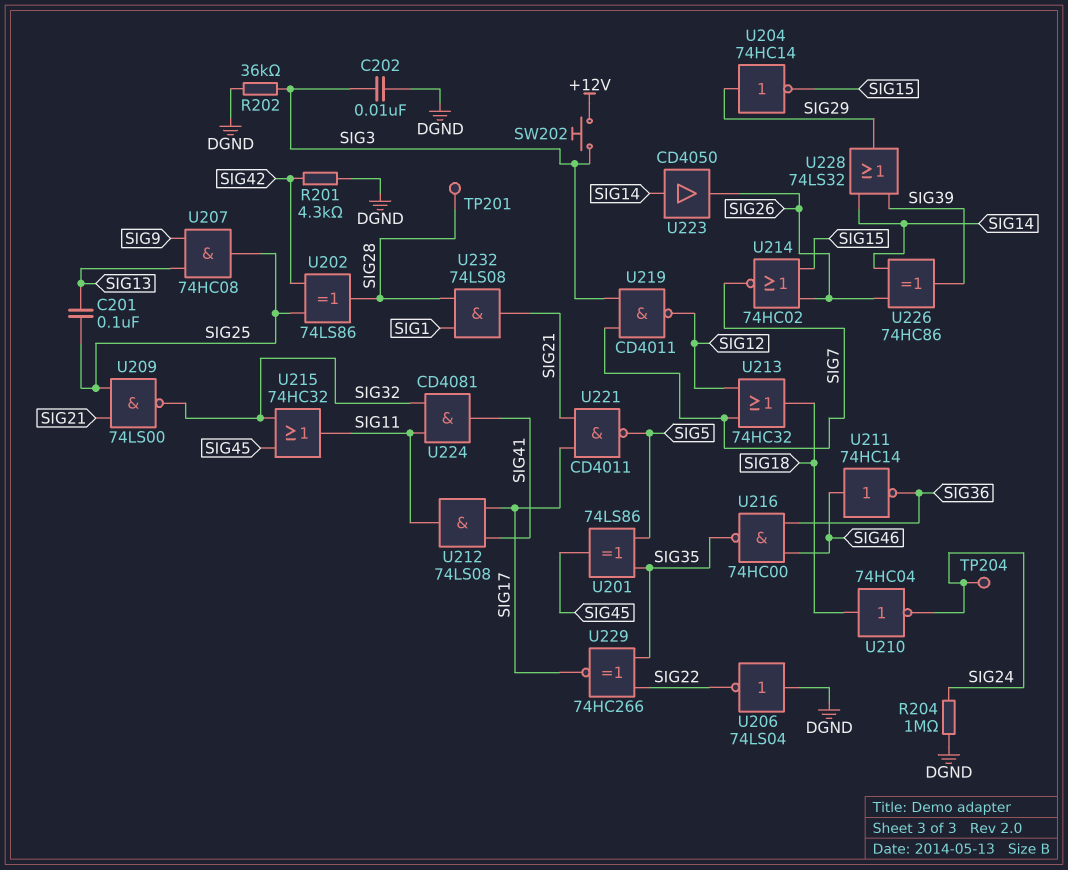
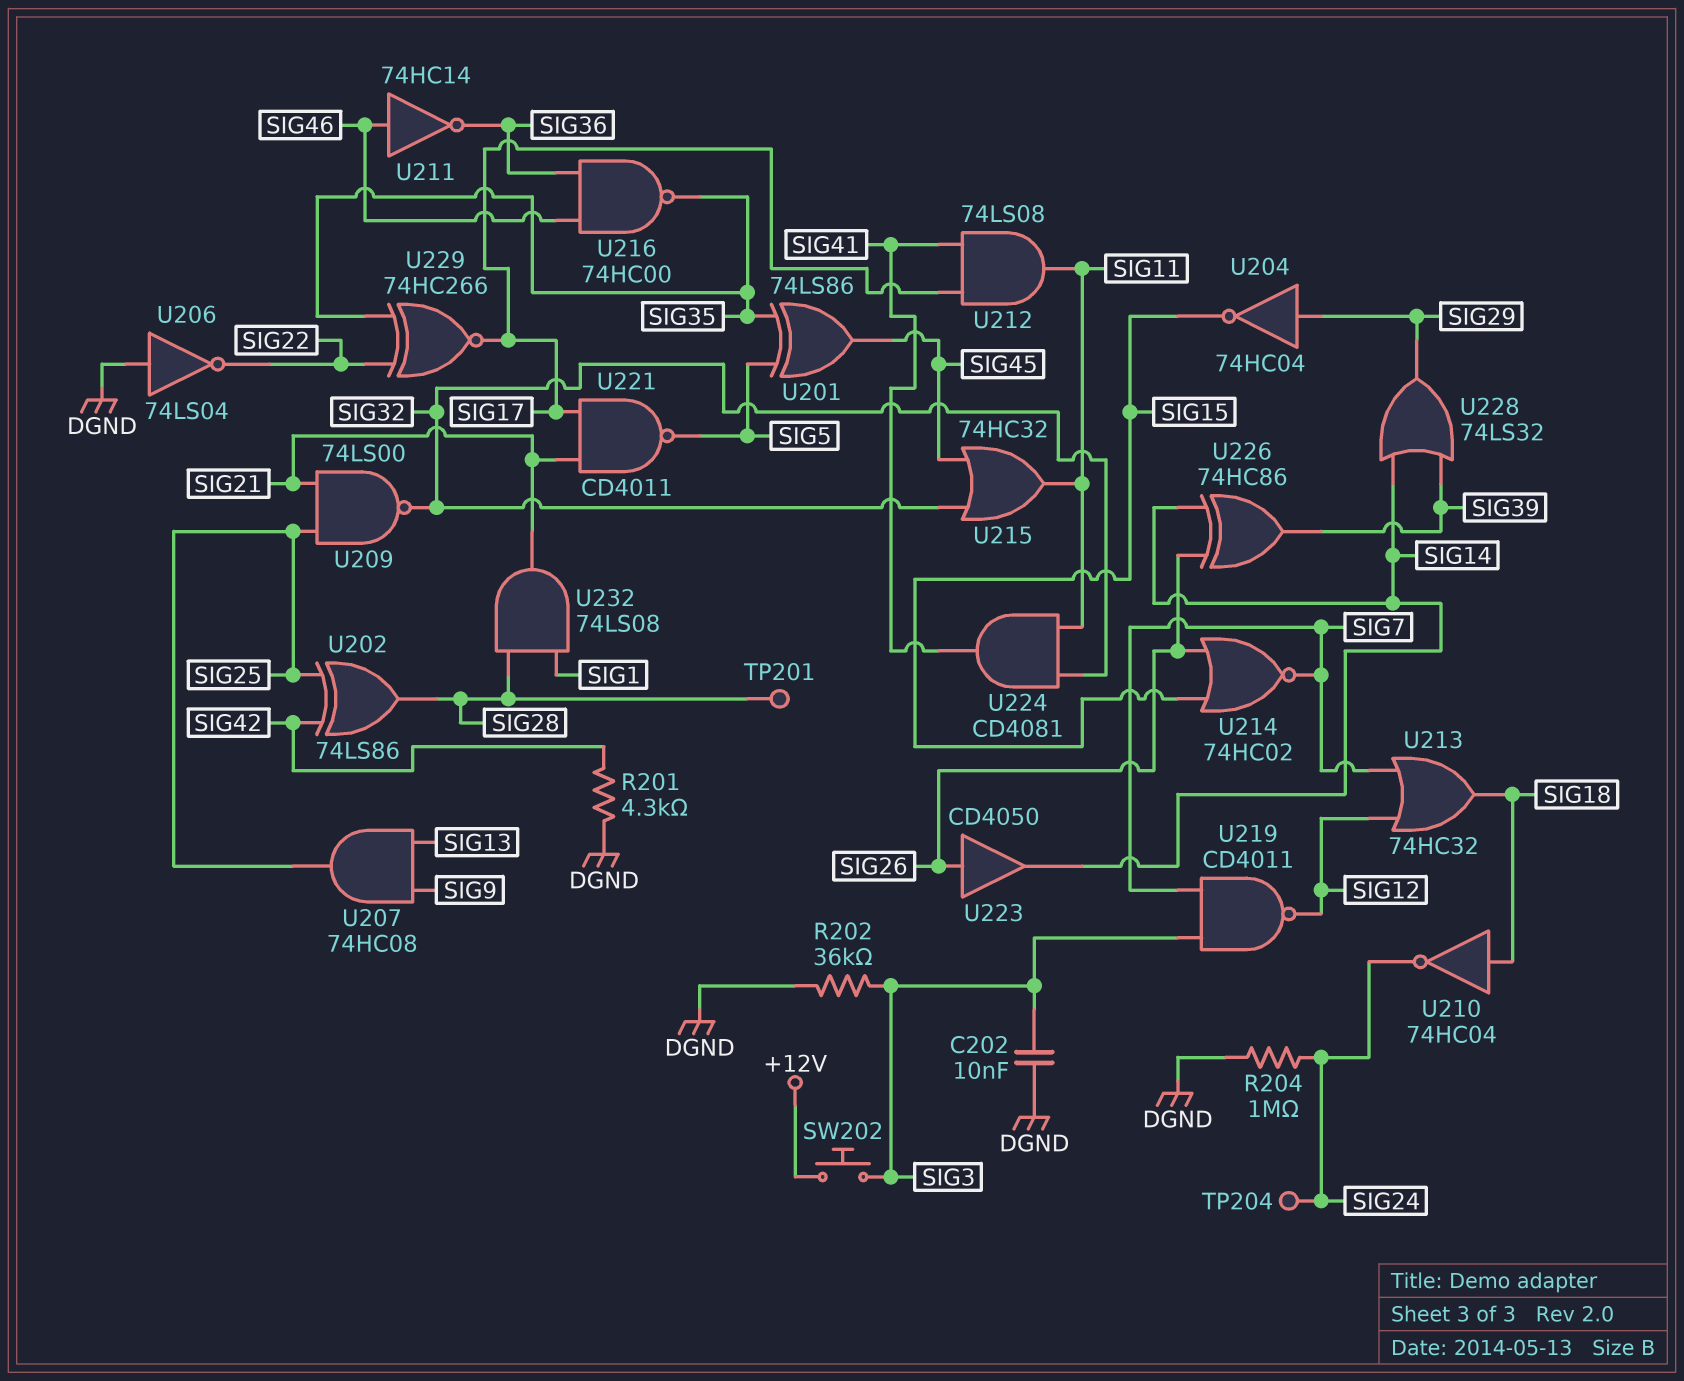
C201: 100nF (SIG13, SIG25) -> none
U204: NOT 74HC14 (in SIG29, out SIG15) -> NOT 74HC04 (in SIG29, out SIG15)
U223: buffer CD4050 (in SIG14, out SIG26) -> buffer CD4050 (in SIG26, out SIG14)

